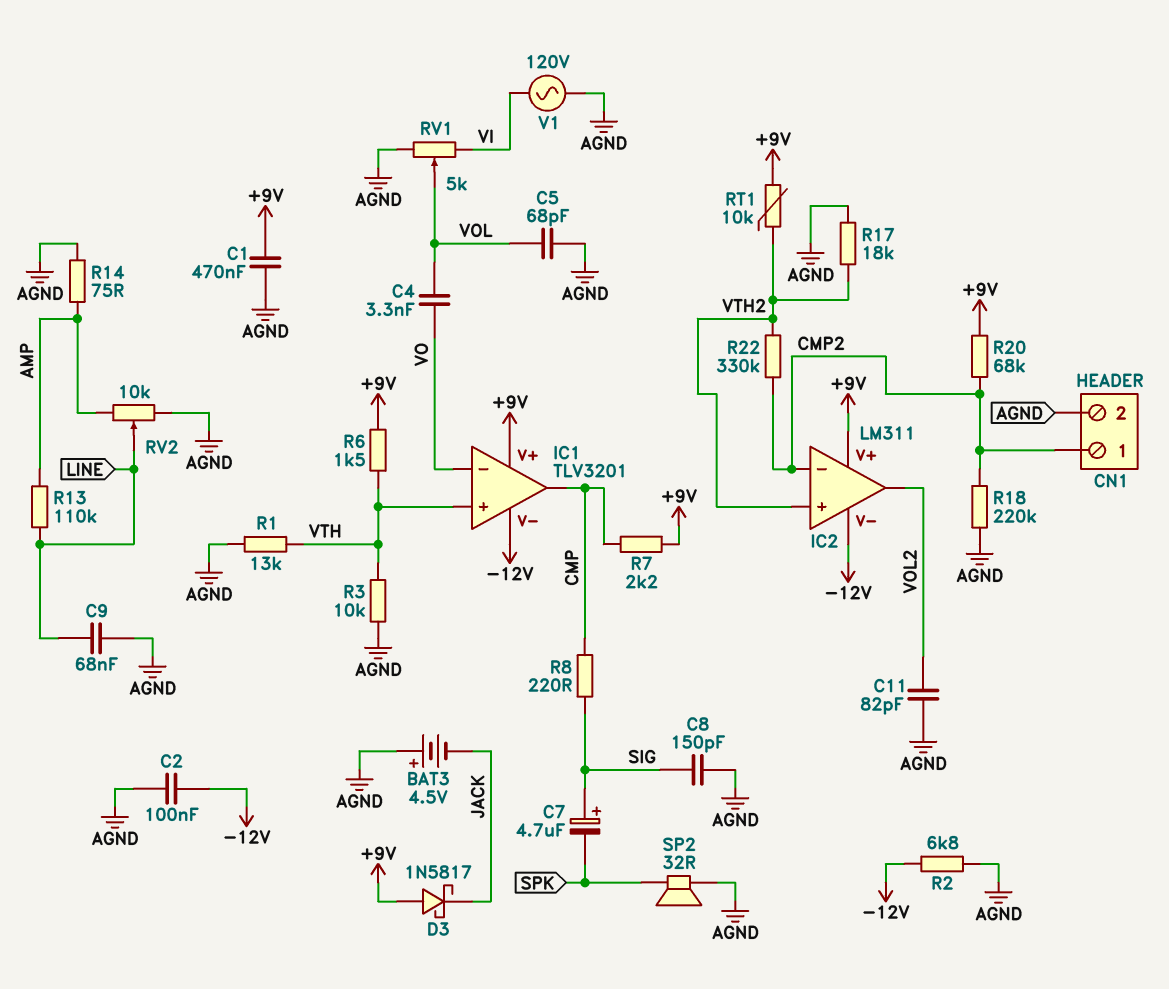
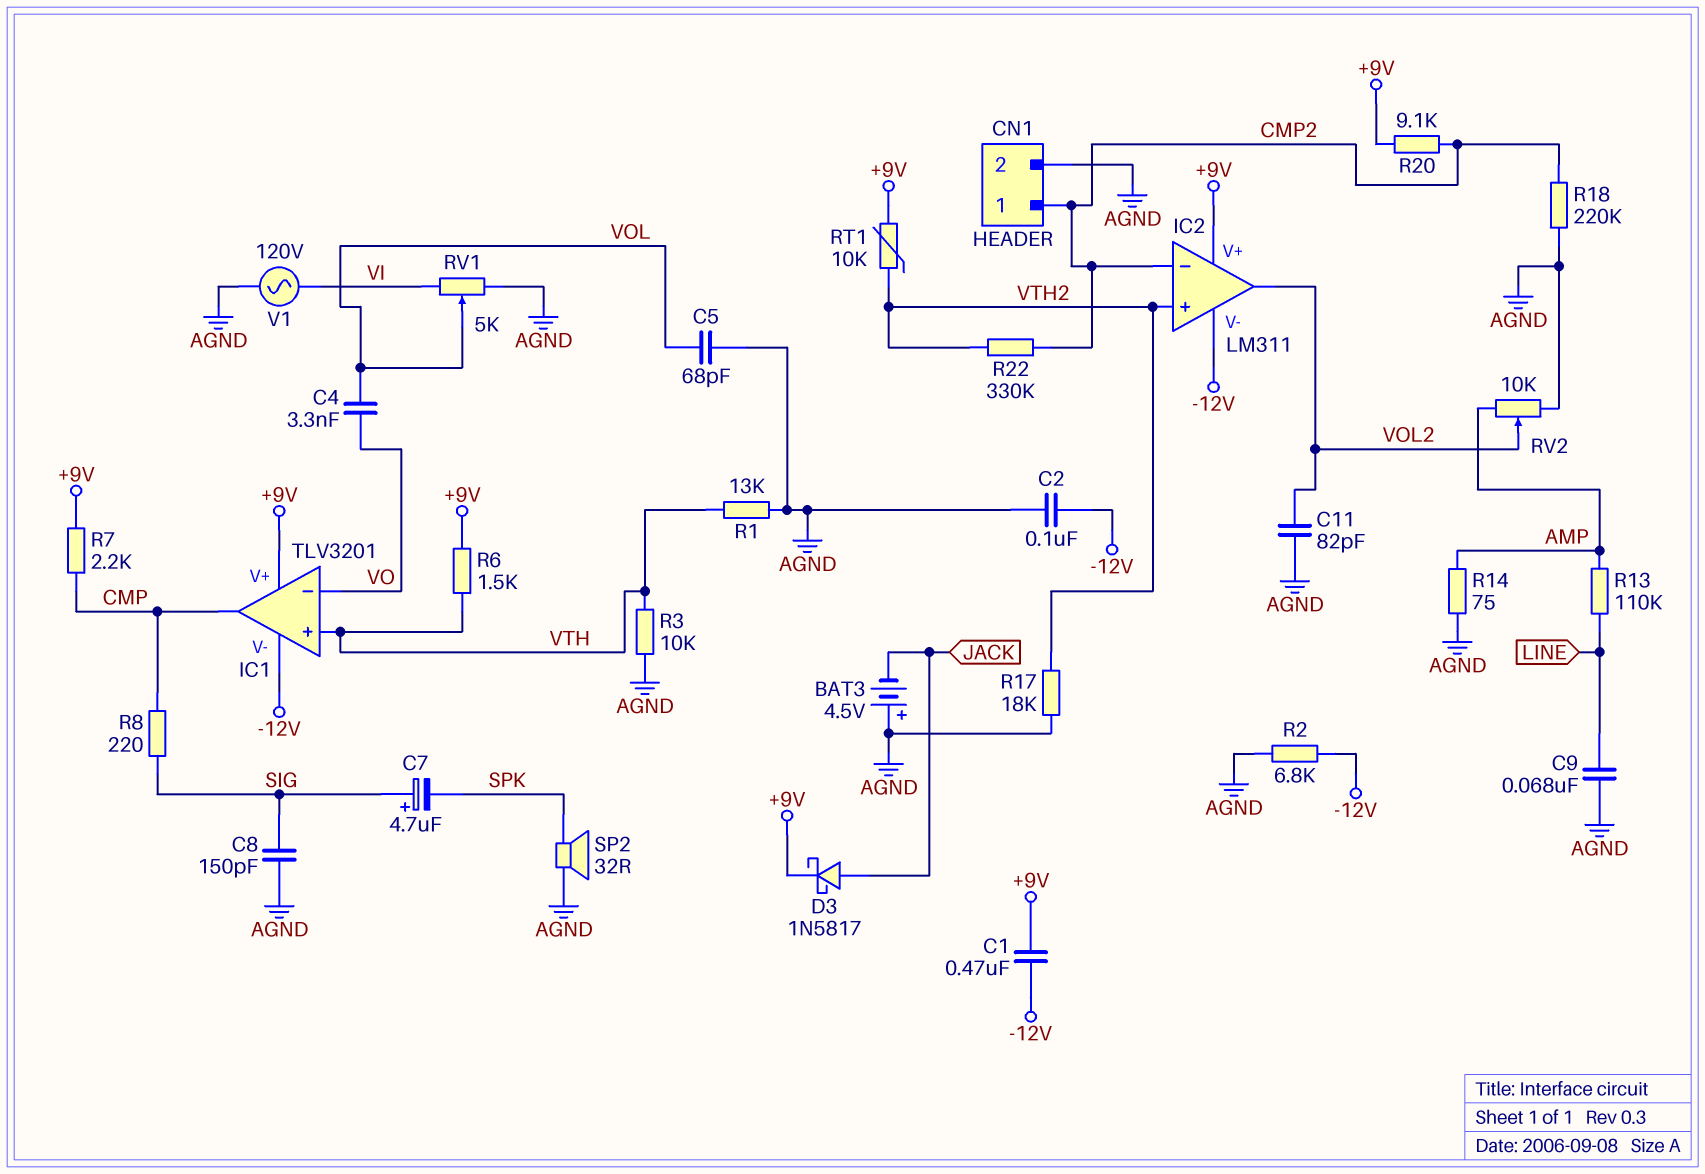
C1: 470nF (+9V, AGND) -> 470nF (+9V, -12V)
D3: schottky 1N5817 (A +9V, K JACK) -> schottky 1N5817 (A JACK, K +9V)
R20: 68k (+9V, CMP2) -> 9.1k (+9V, CMP2)
RV2: 10k (AGND, AMP, wiper LINE) -> 10k (AGND, AMP, wiper VOL2)

